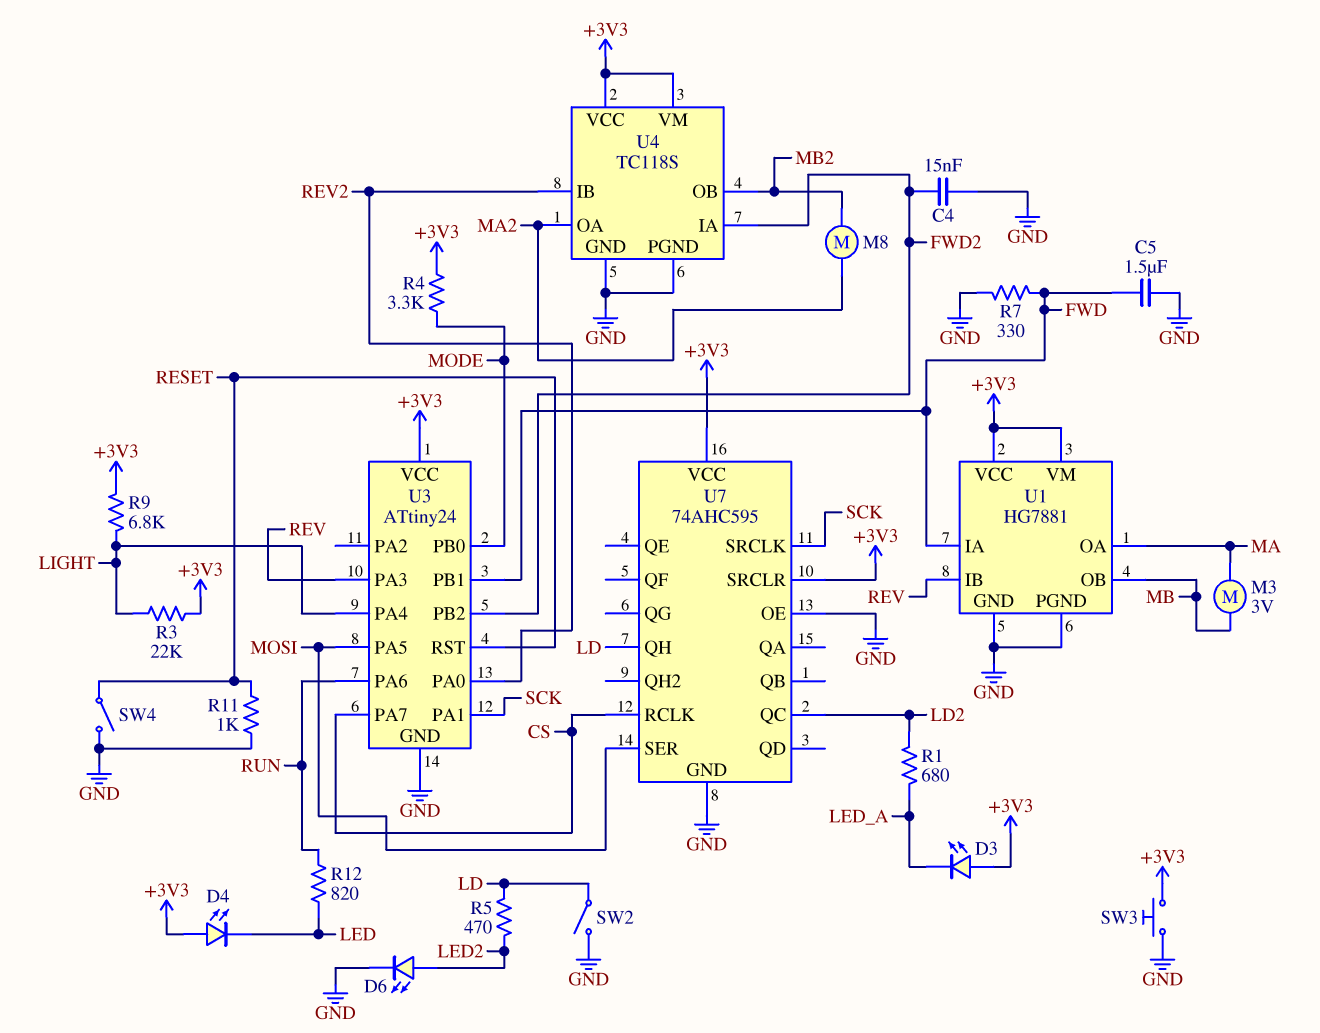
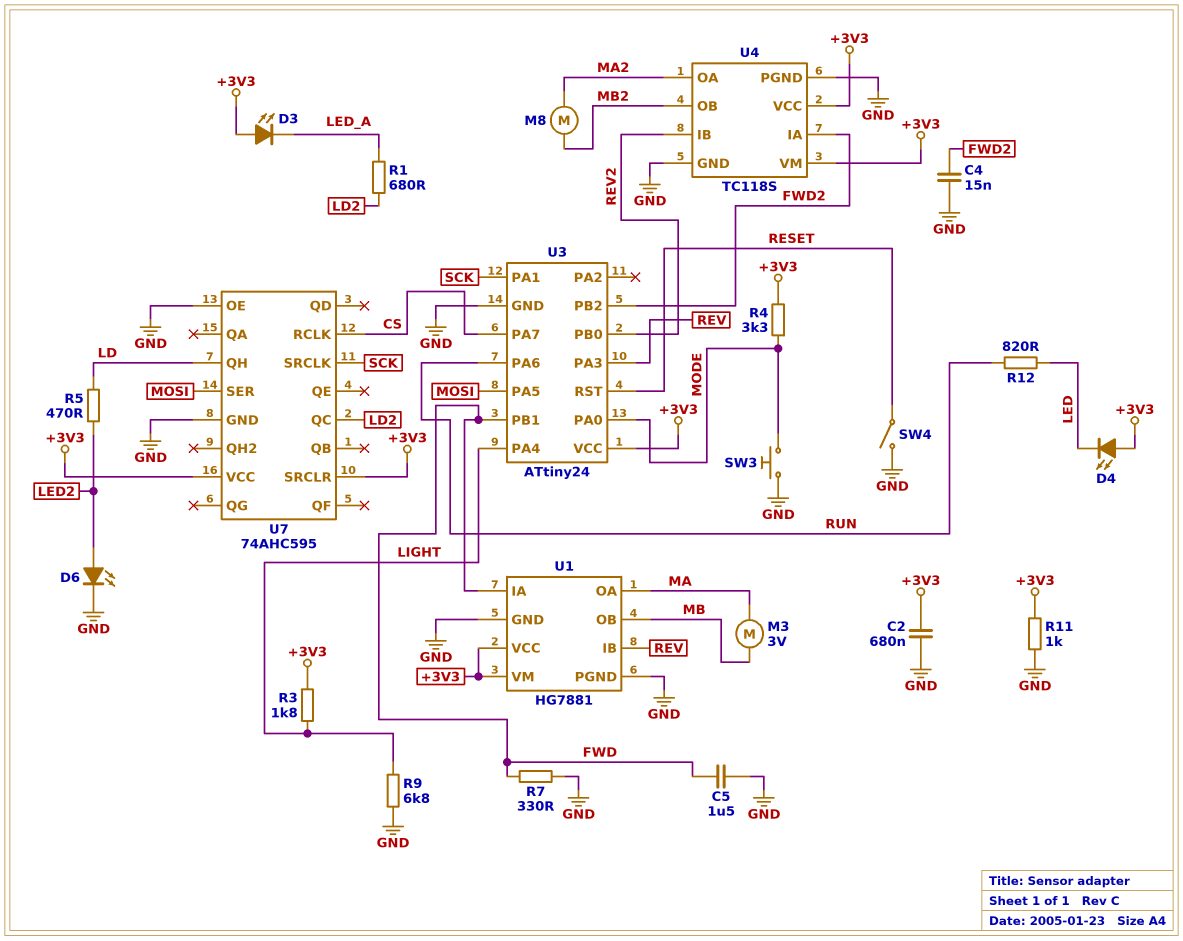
C2: none -> 680nF (+3V3, GND)
R3: 22k (+3V3, LIGHT) -> 1.8k (+3V3, LIGHT)
R9: 6.8k (+3V3, LIGHT) -> 6.8k (GND, LIGHT)
R11: 1k (GND, RESET) -> 1k (+3V3, GND)
SW2: switch (GND, LD) -> none
SW3: button (+3V3, GND) -> button (GND, MODE)
U3 pin PA0: REV2 -> MODE
U3 pin PB0: MODE -> REV2

